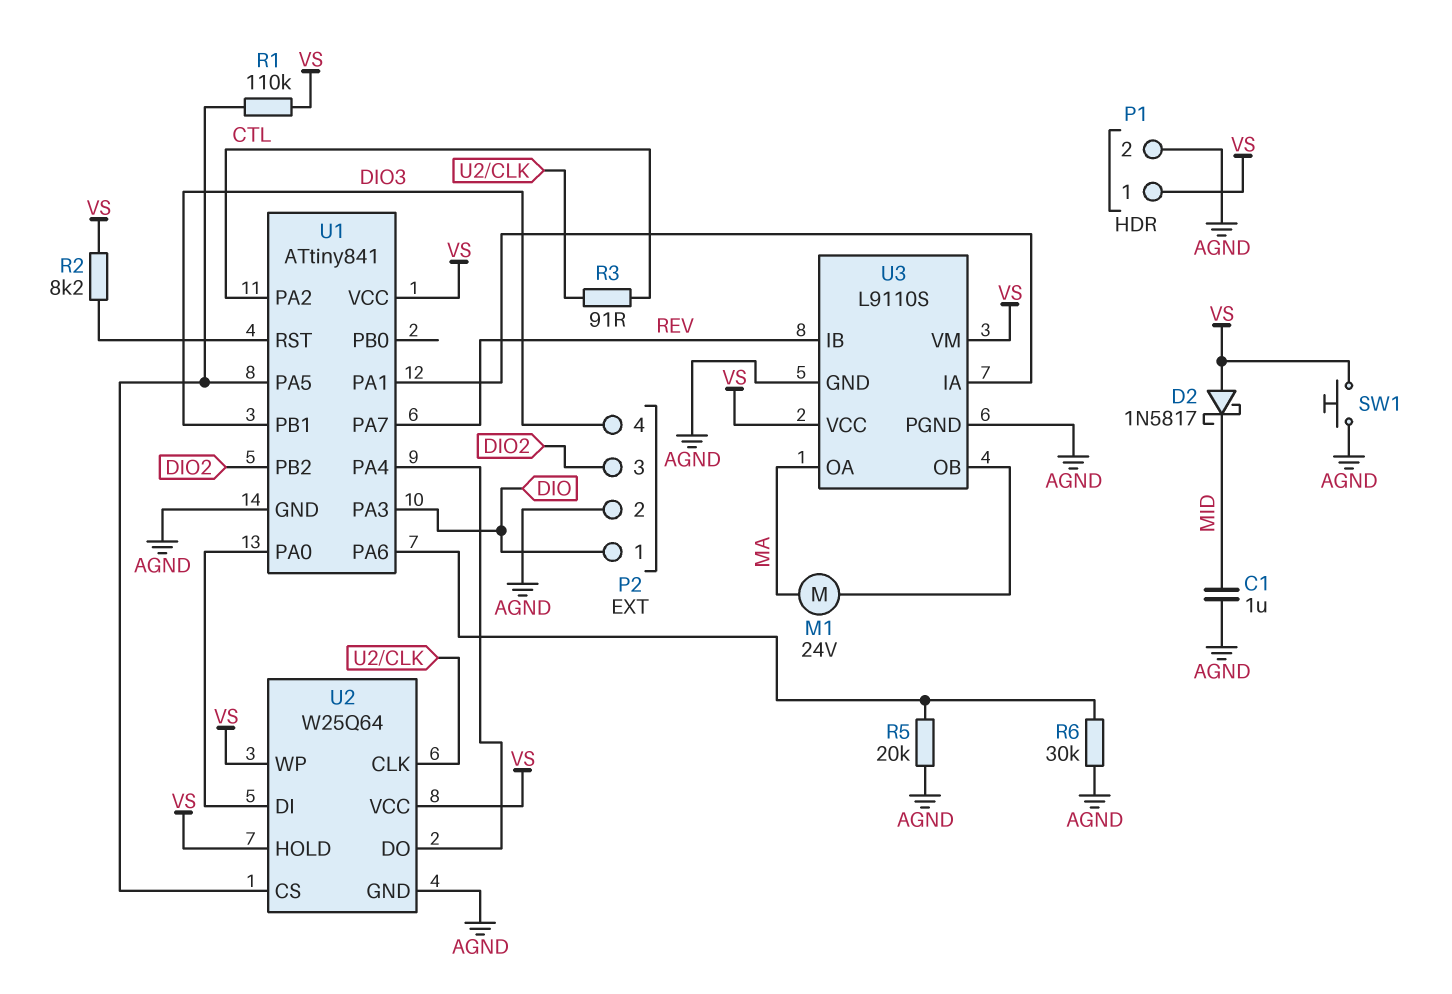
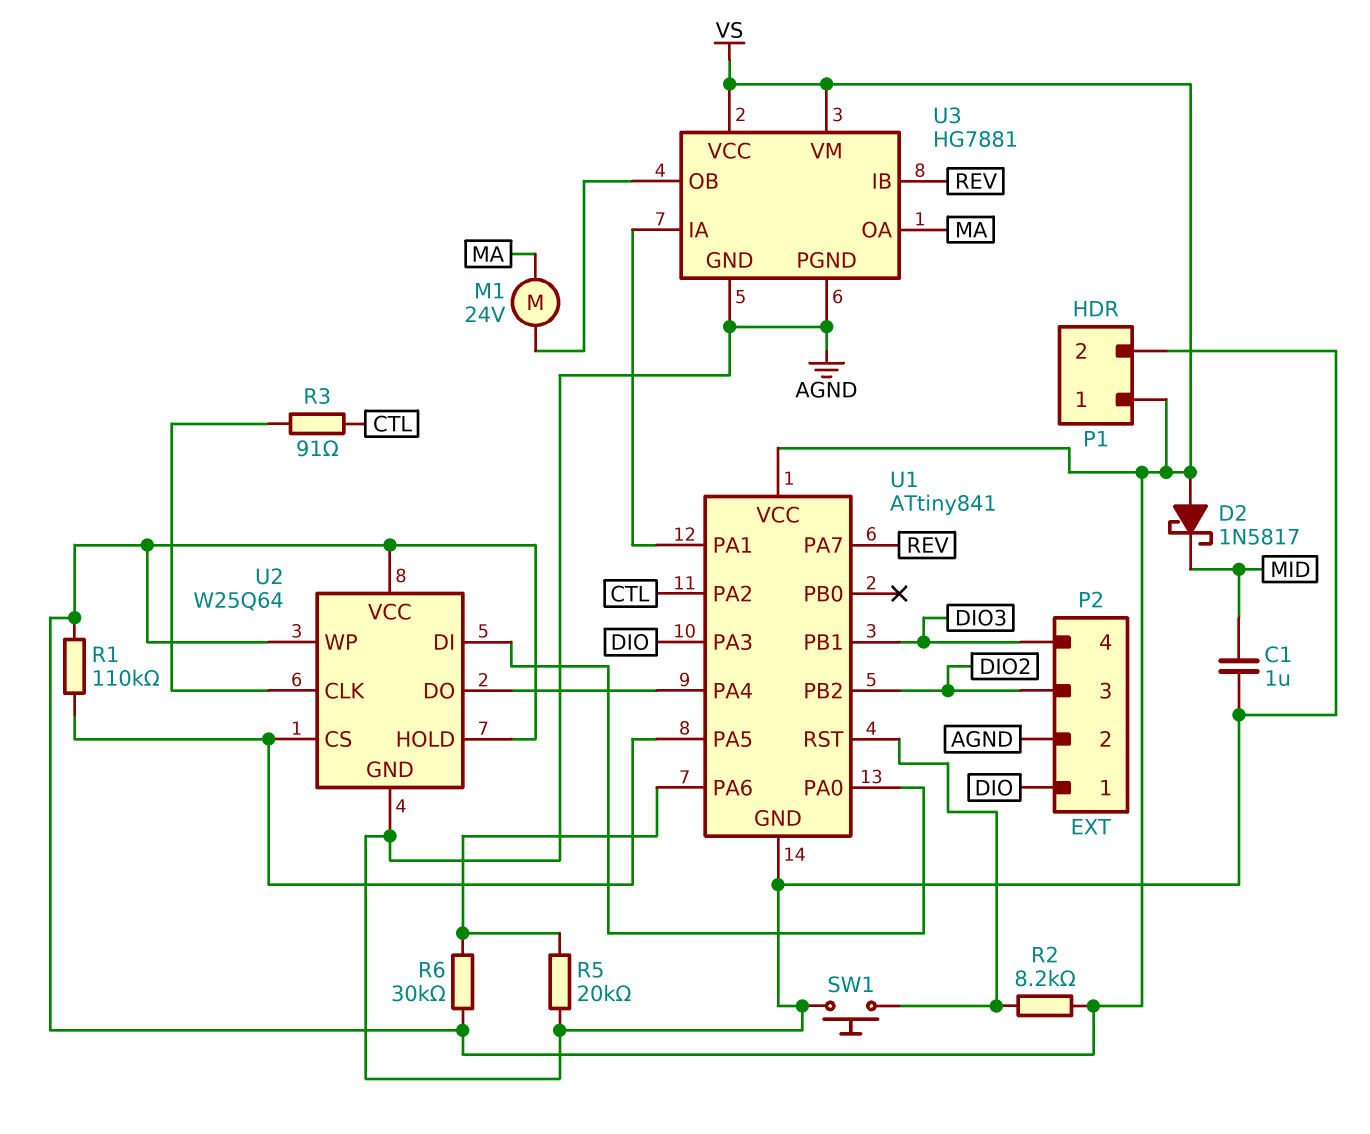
R6: 30k (AGND, U1/PA6) -> 30k (U1/PA6, VS)
SW1: button (AGND, VS) -> button (AGND, U1/RST)
U3: L9110S -> HG7881

